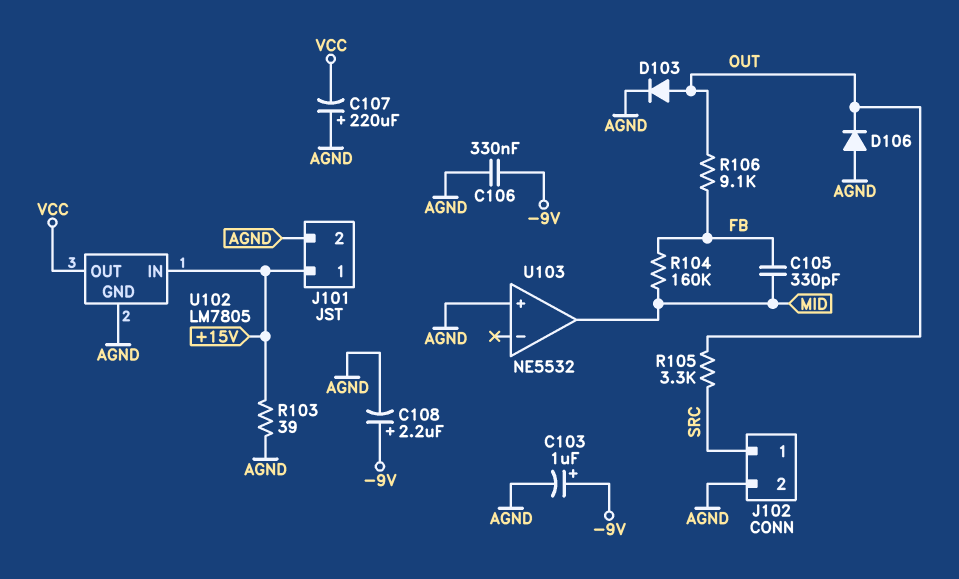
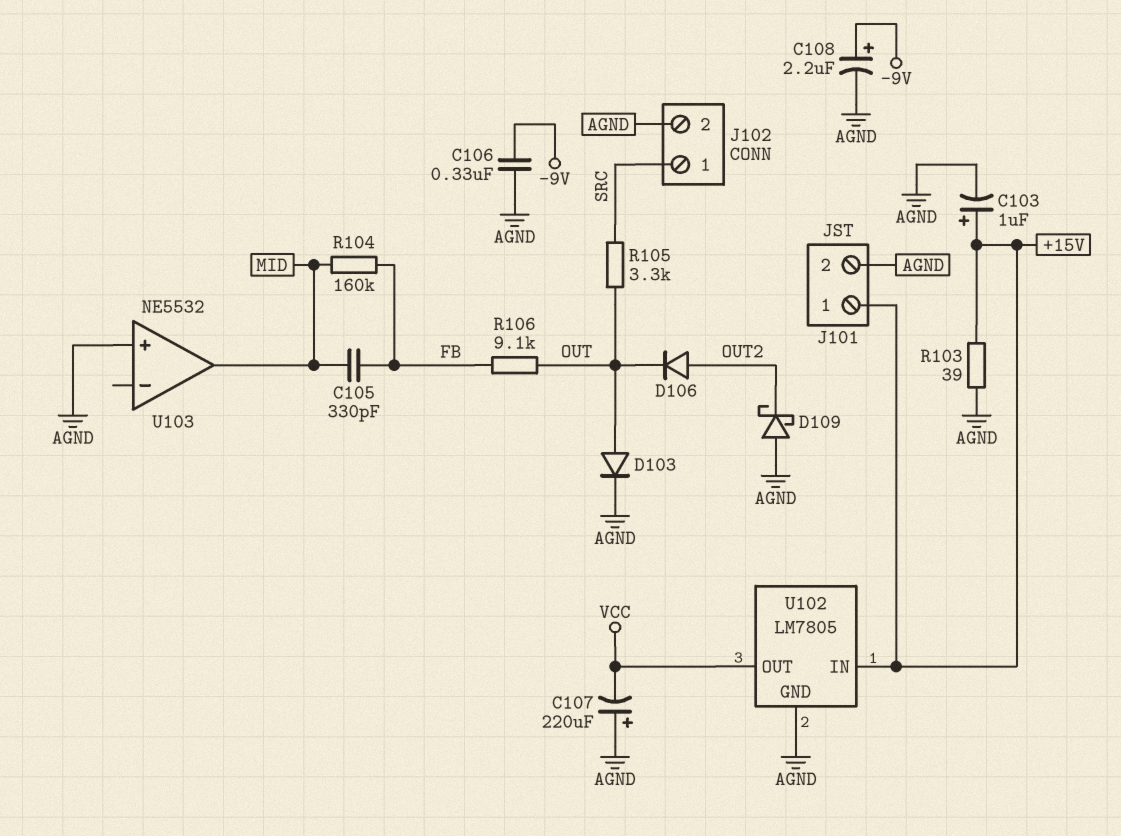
C103: 1uF (plus -9V, minus AGND) -> 1uF (plus +15V, minus AGND)
D106: diode (A AGND, K OUT) -> diode (A OUT2, K OUT)
D109: none -> schottky (A AGND, K OUT2)

